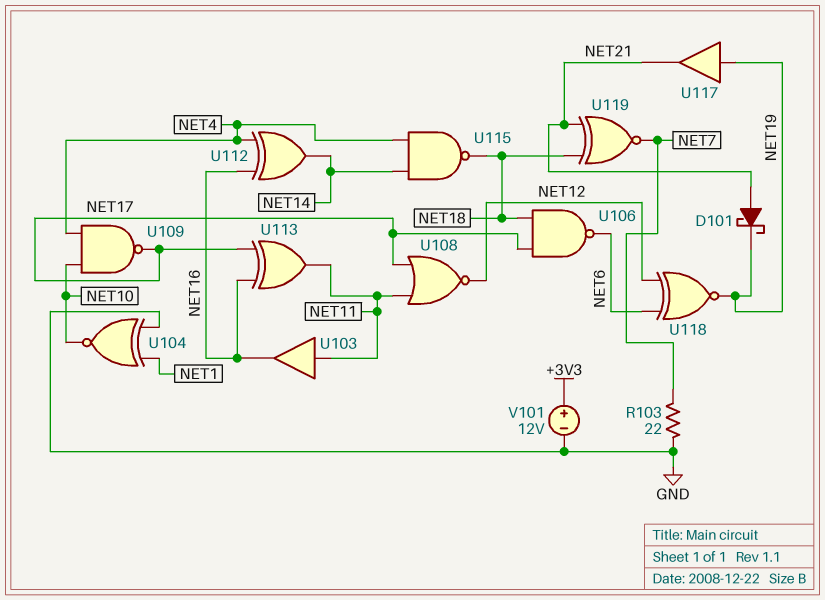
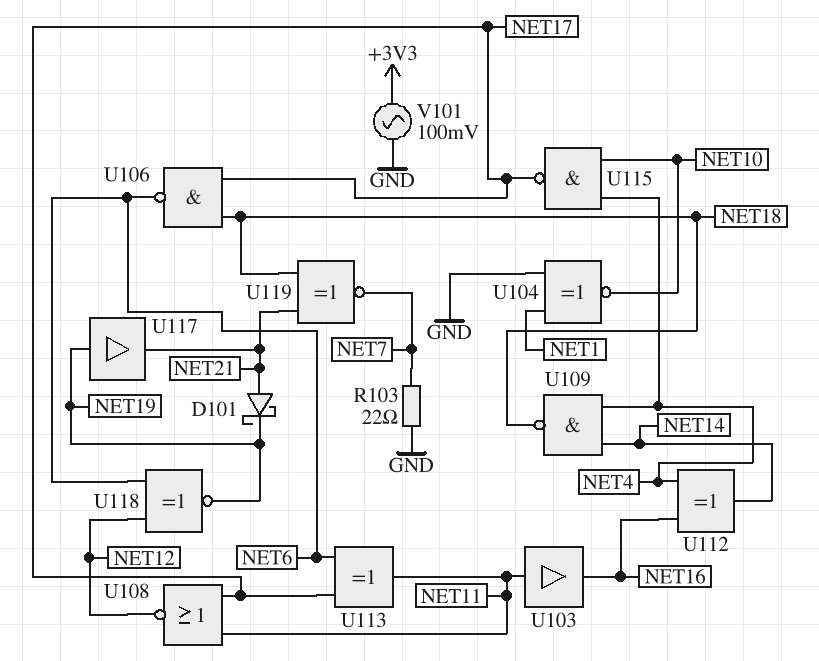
U109: NAND (in NET4, in NET10, out NET17) -> NAND (in NET4, in NET14, out NET18)
U113: XOR (in NET16, in NET17, out NET11) -> XOR (in NET6, in NET17, out NET11)
U115: NAND (in NET4, in NET14, out NET18) -> NAND (in NET4, in NET10, out NET17)
V101: 12V (plus +3V3, minus GND) -> AC 100mV (+3V3, GND)

